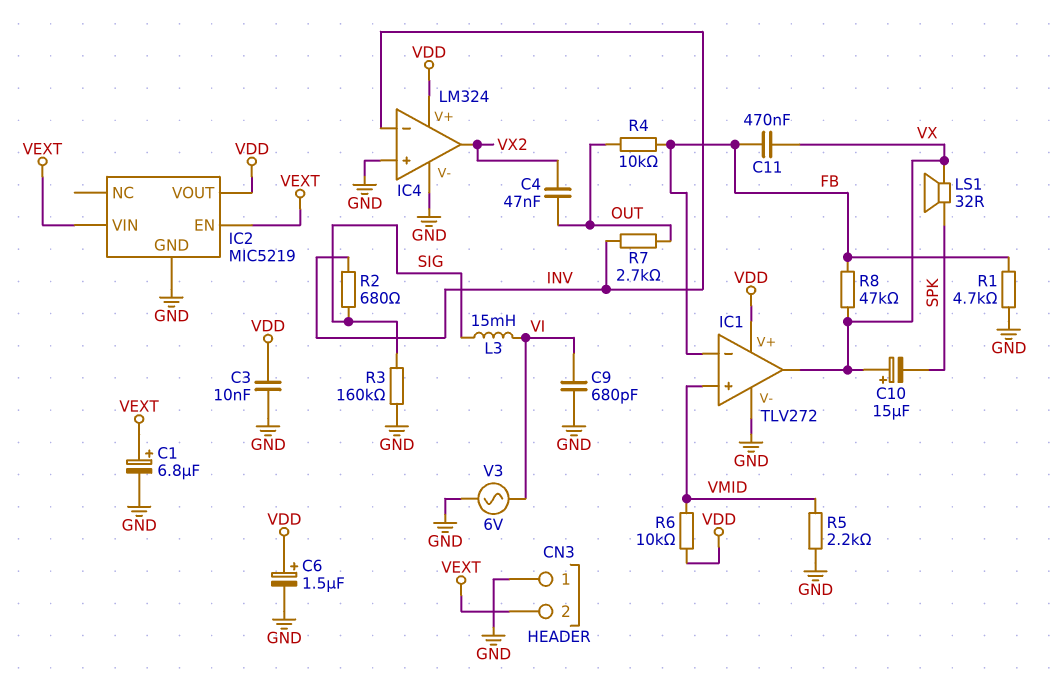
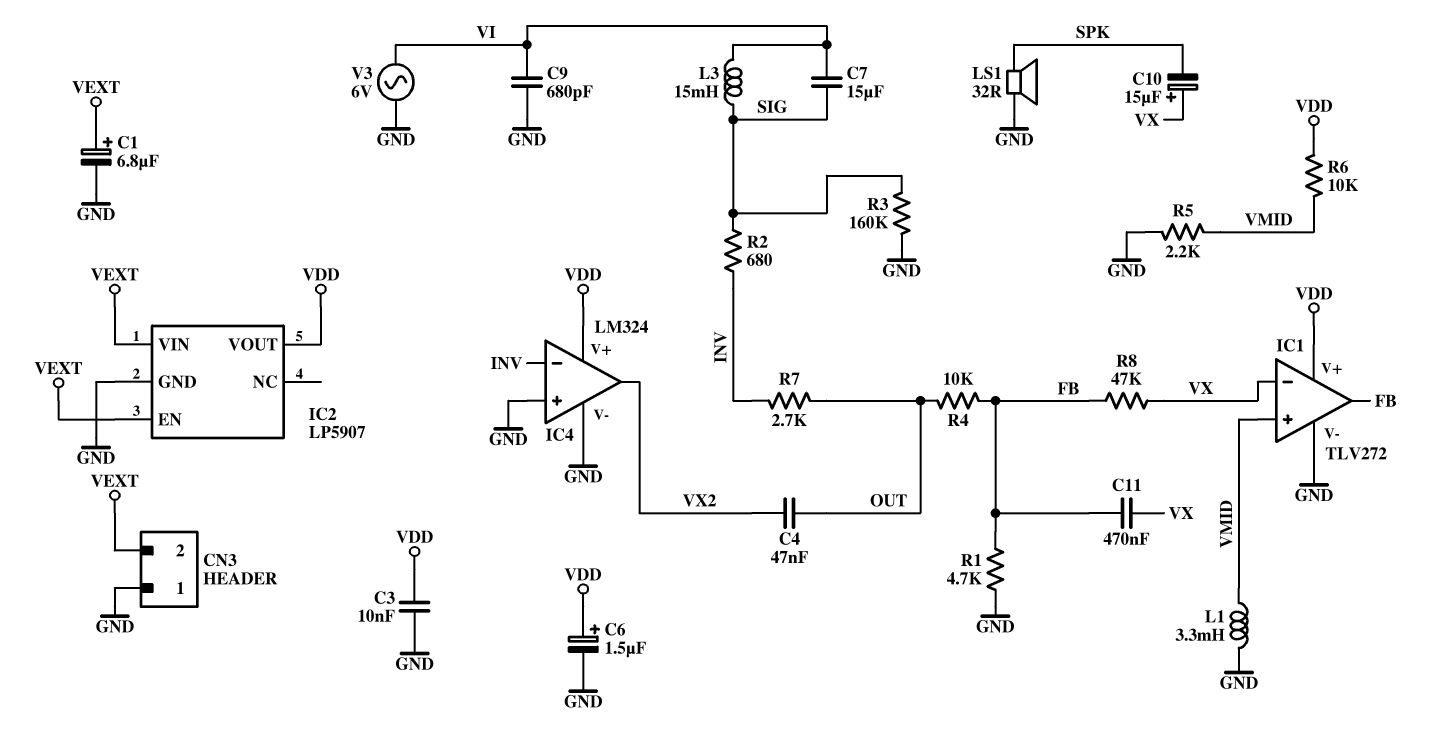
C7: none -> 15uF (SIG, VI)
IC1 pin in-: FB -> VX
IC1 pin out: VX -> FB
IC2: MIC5219 -> LP5907
L1: none -> 3.3mH (GND, VMID)
LS1: speaker 32R (SPK, VX) -> speaker 32R (GND, SPK)

